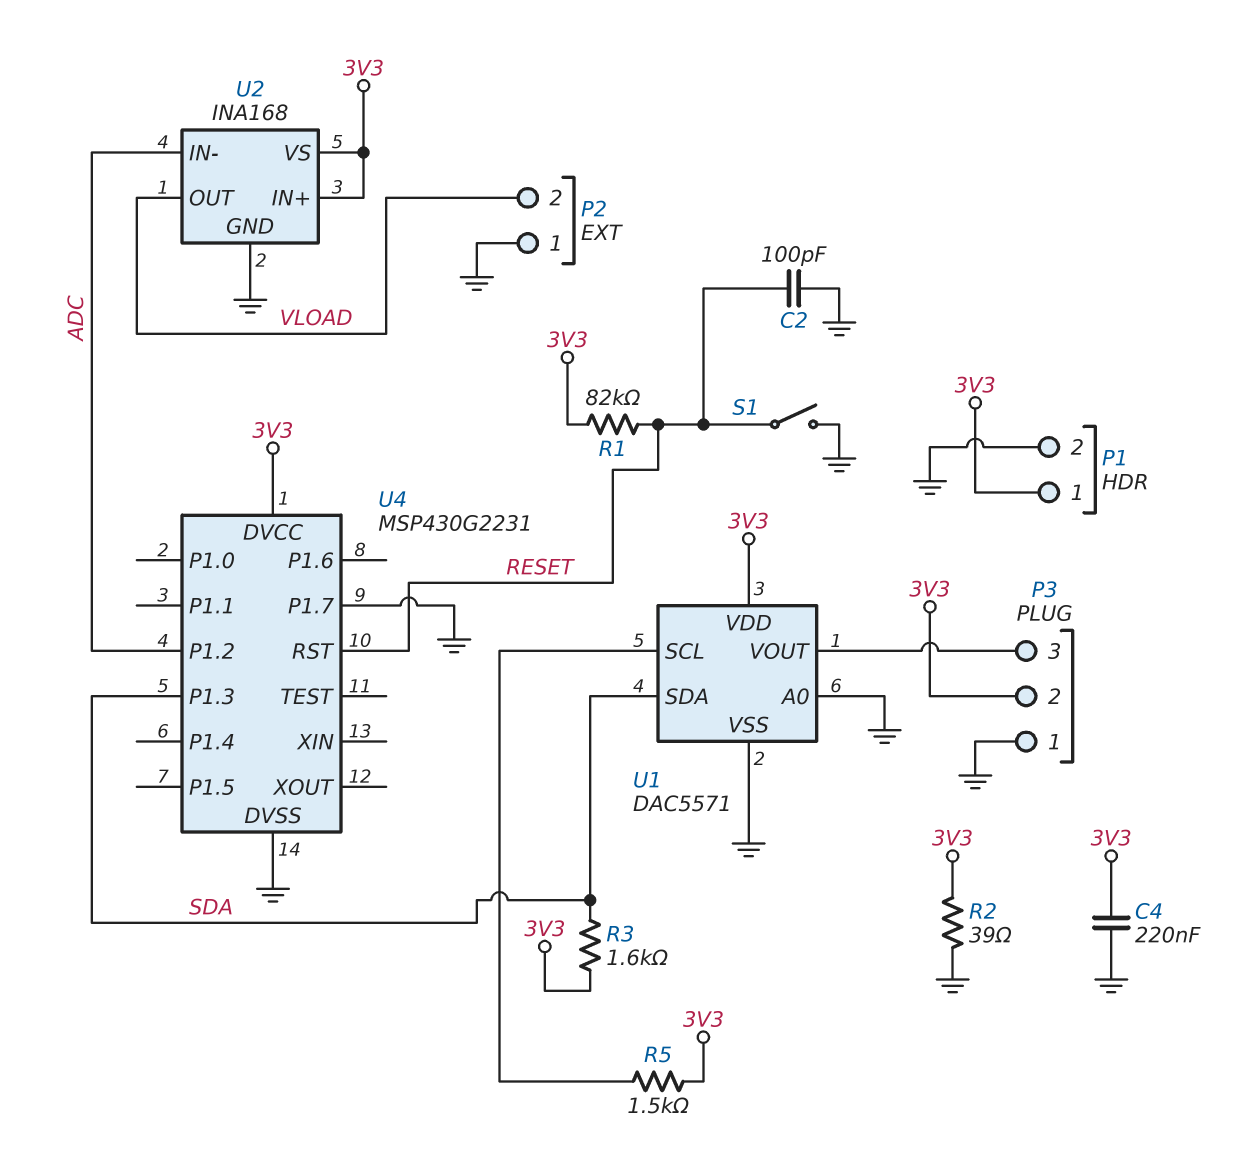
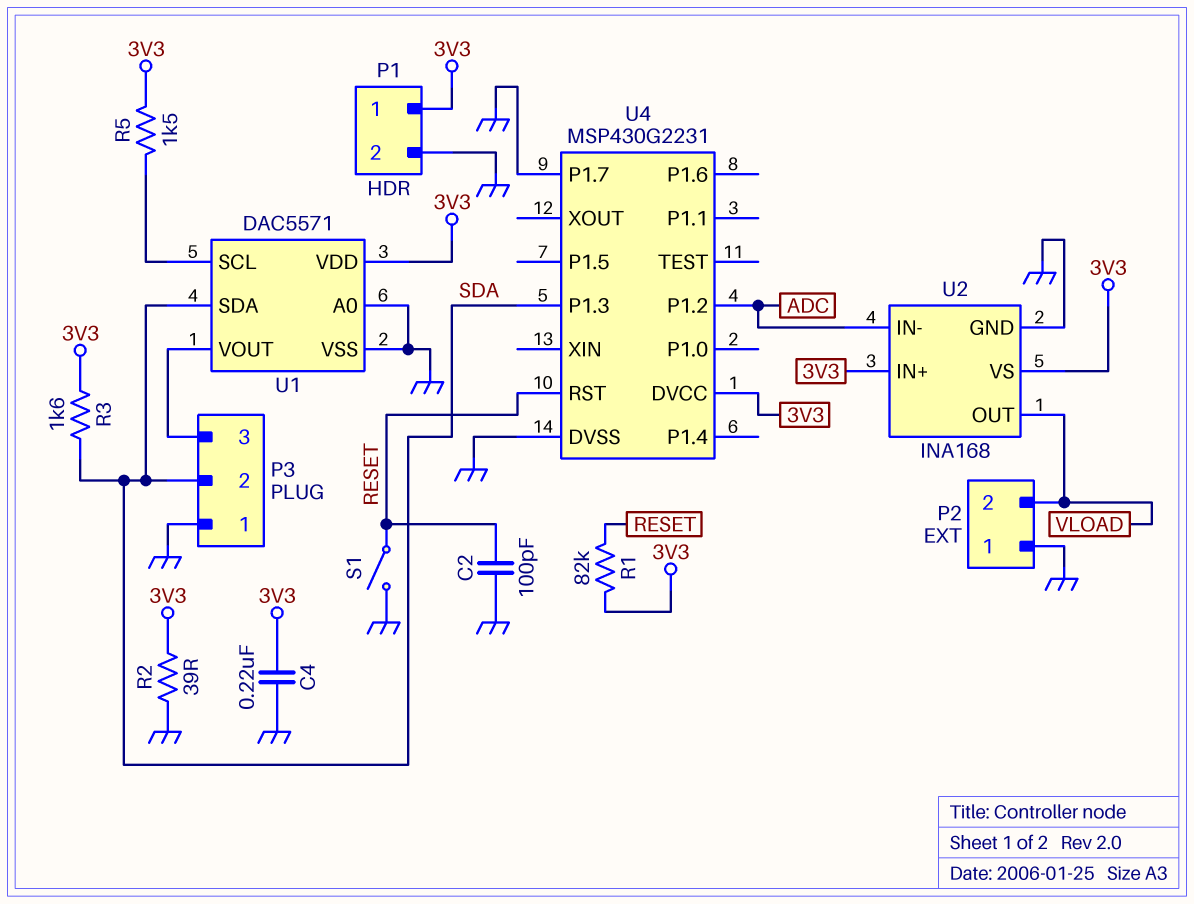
P3 pin 2: 3V3 -> SDA

